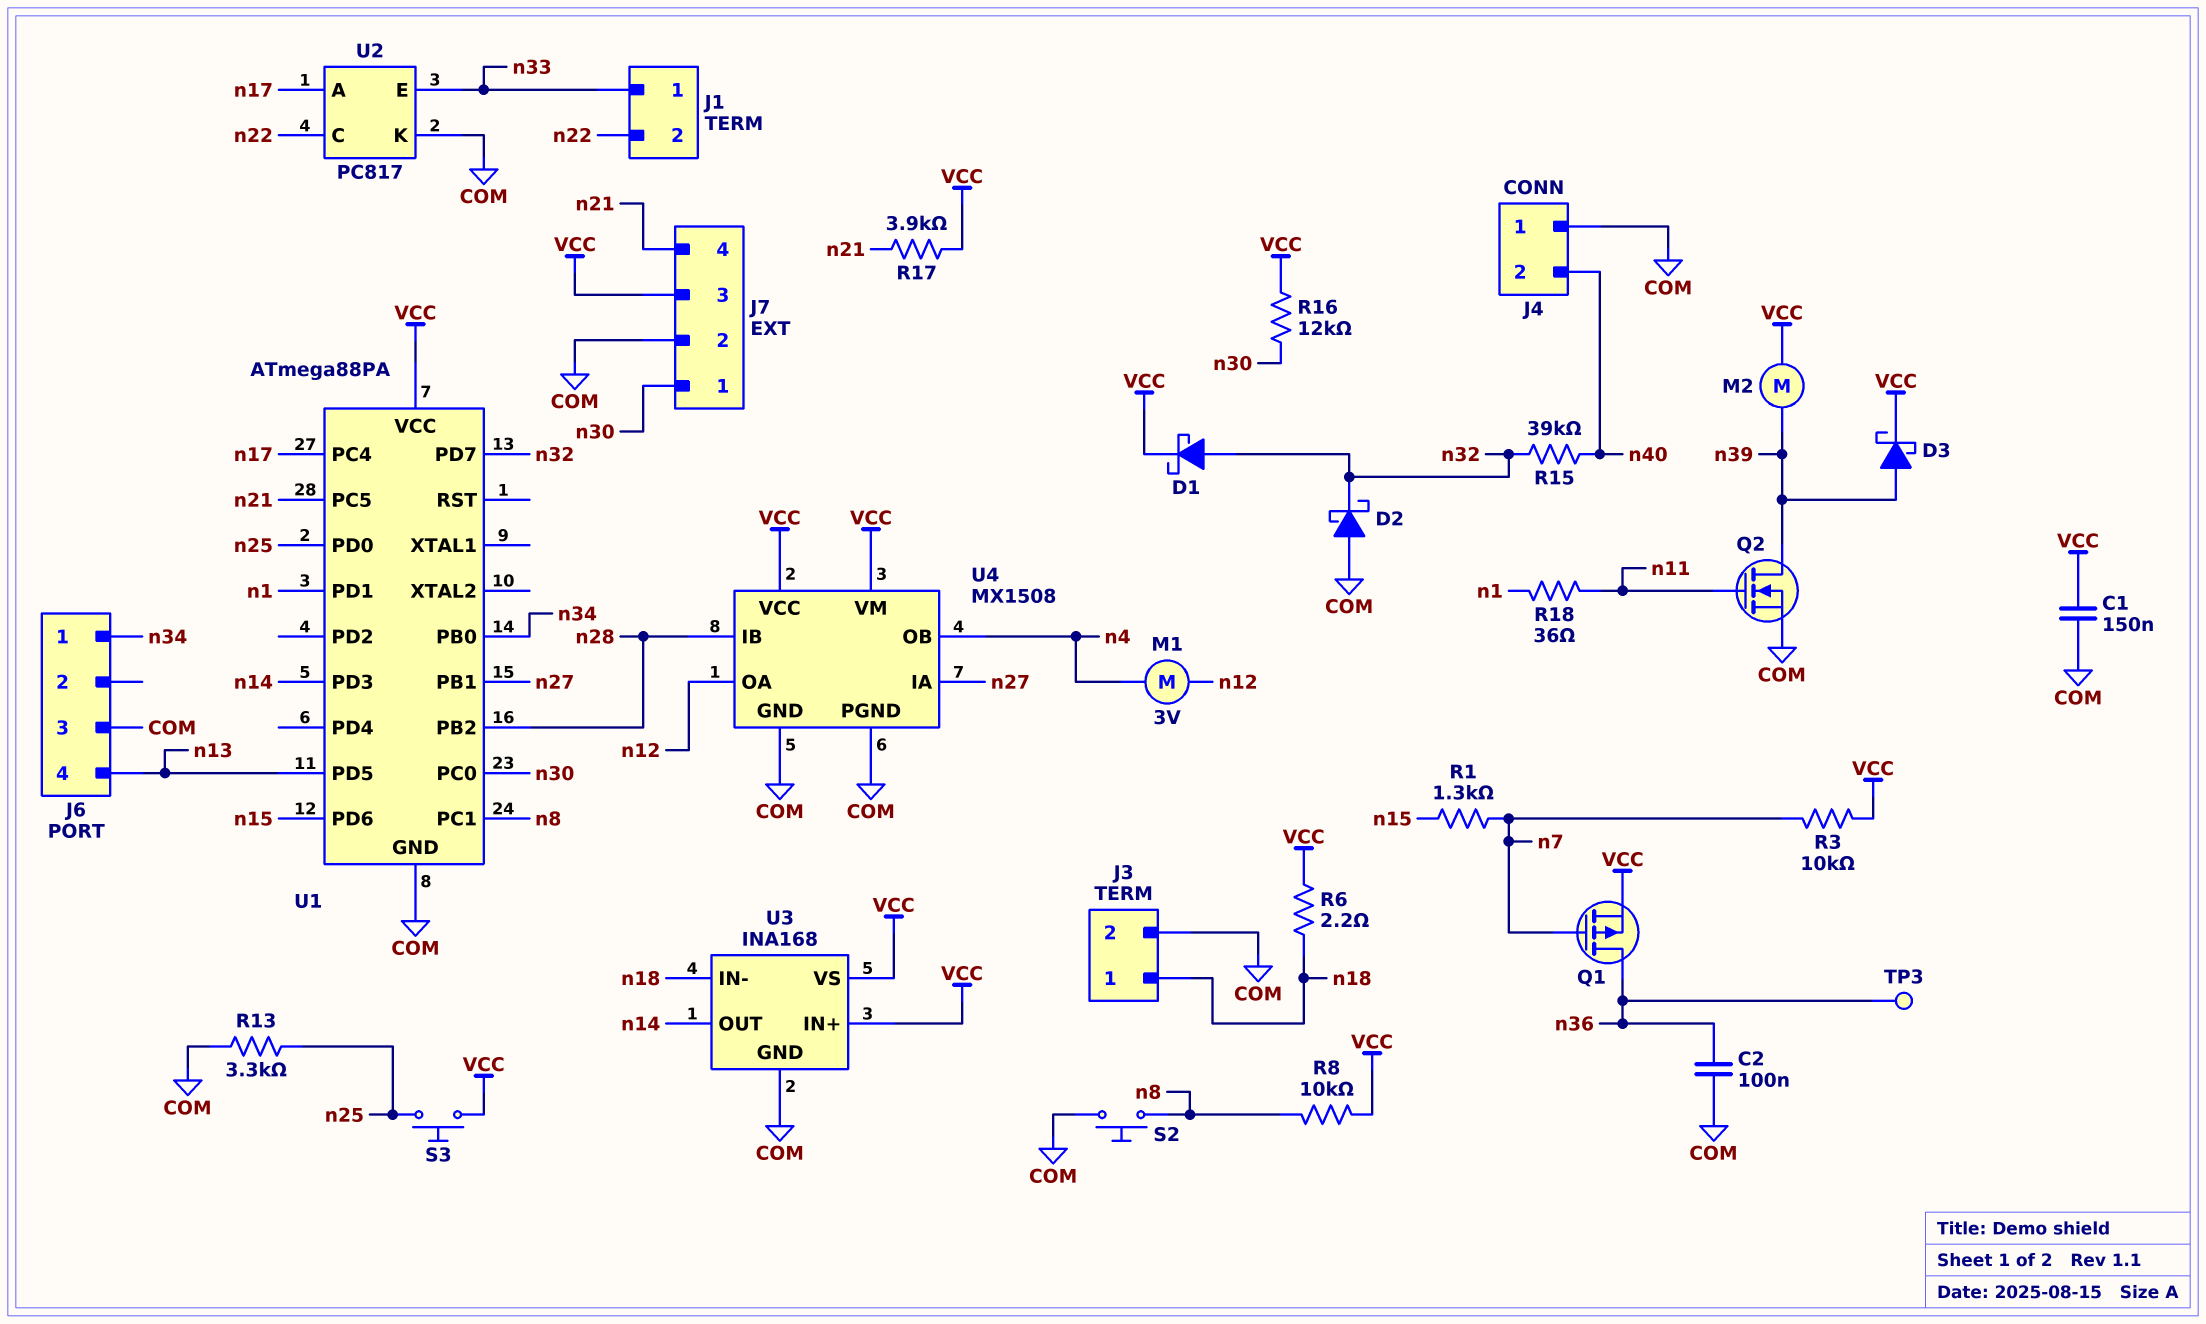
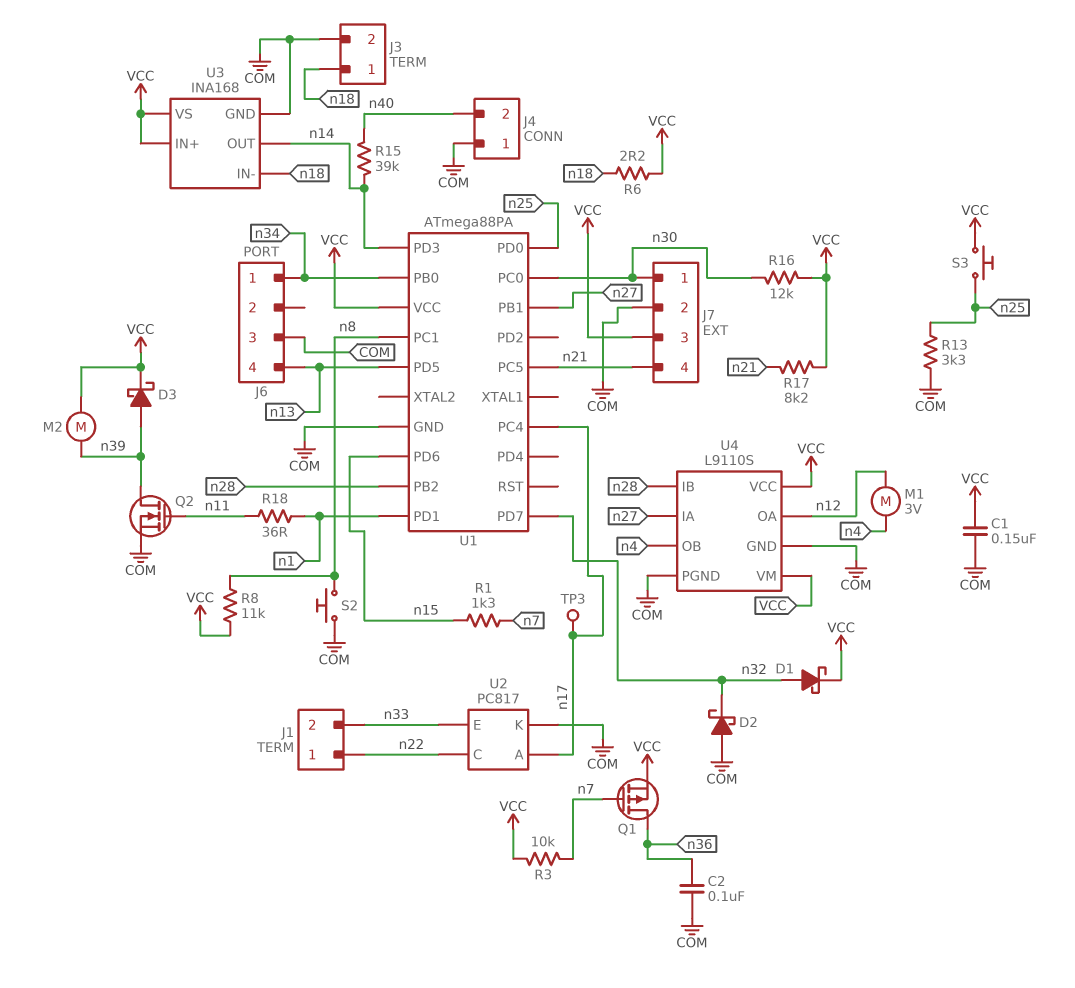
J1 pin 1: n33 -> n22
J1 pin 2: n22 -> n33
R8: 10k (VCC, n8) -> 11k (VCC, n8)
R15: 39k (n32, n40) -> 39k (n14, n40)
R17: 3.9k (VCC, n21) -> 8.2k (VCC, n21)
TP3: test point (n36) -> test point (n17)
U4: MX1508 -> L9110S

